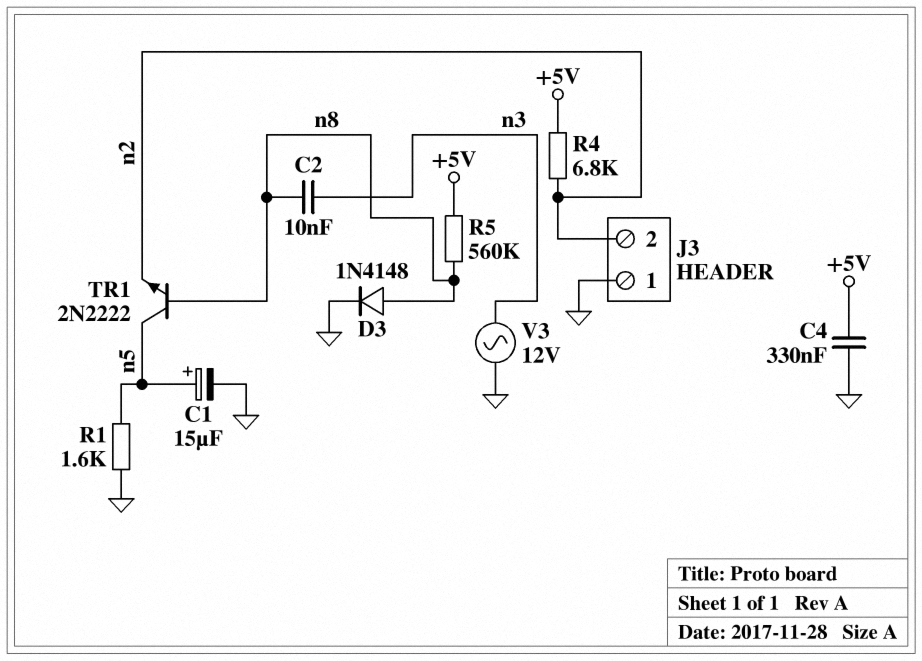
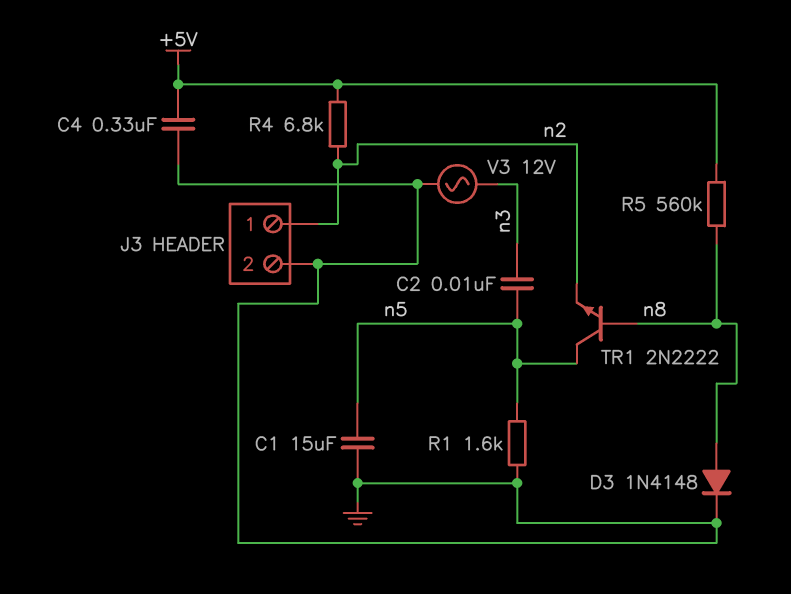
C1: 15uF (plus n5, minus GND) -> 15uF (GND, n5)
C2: 10nF (n3, n8) -> 10nF (n3, n5)
J3 pin 1: GND -> n2
J3 pin 2: n2 -> GND

